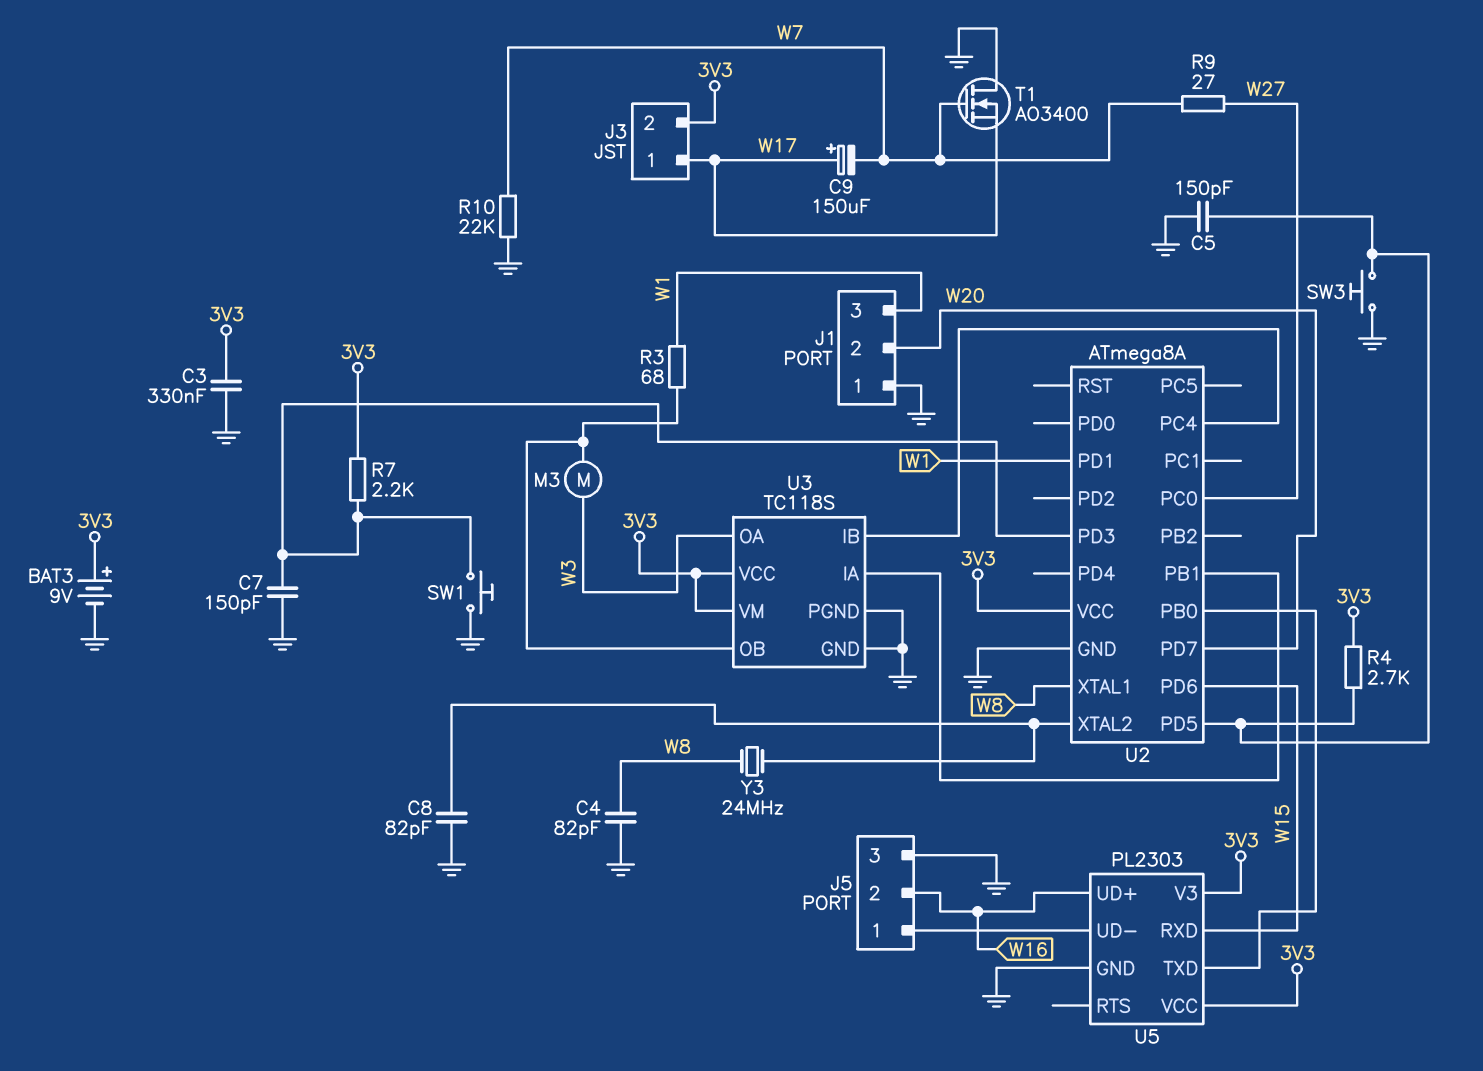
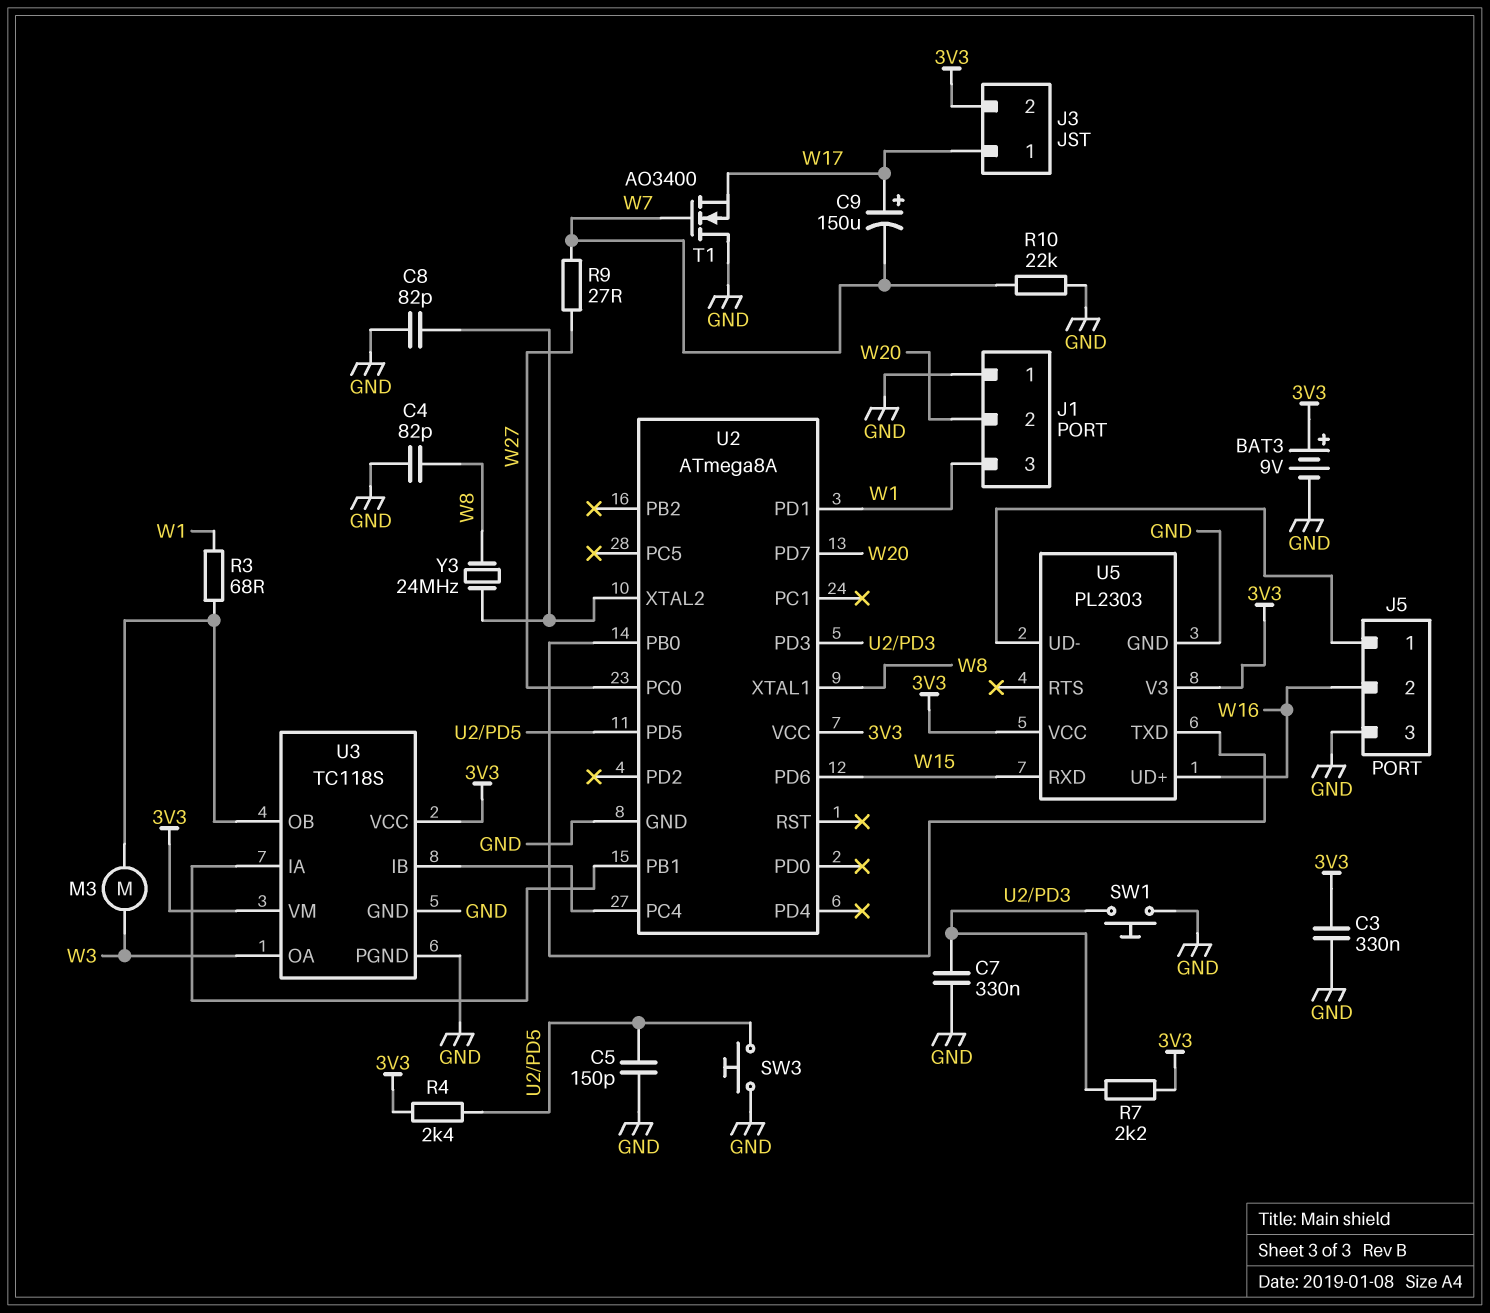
C7: 150pF (GND, U2/PD3) -> 330nF (GND, U2/PD3)
R4: 2.7k (3V3, U2/PD5) -> 2.4k (3V3, U2/PD5)

